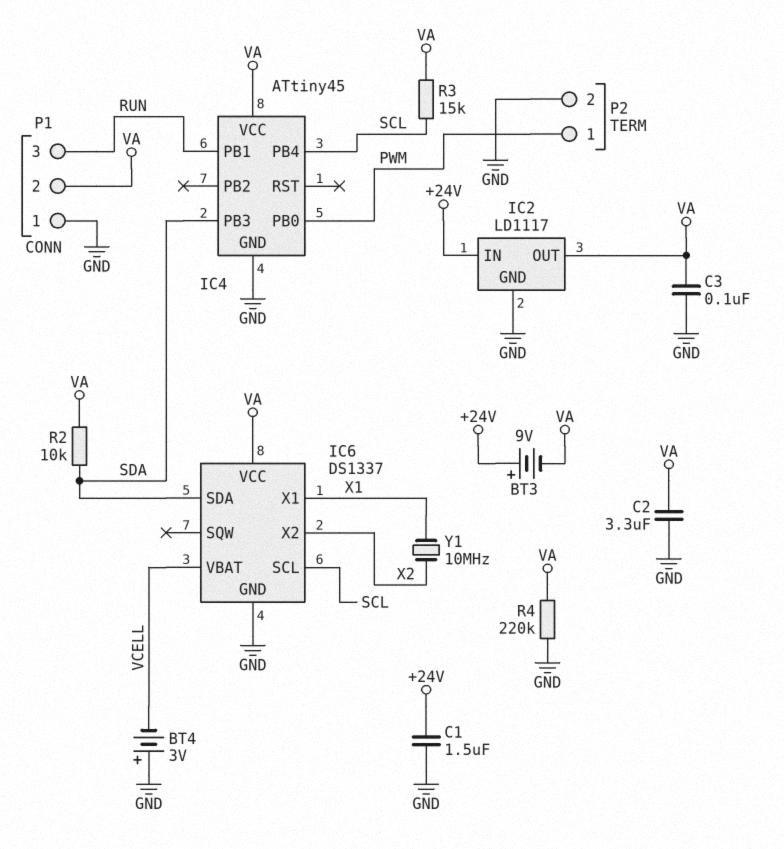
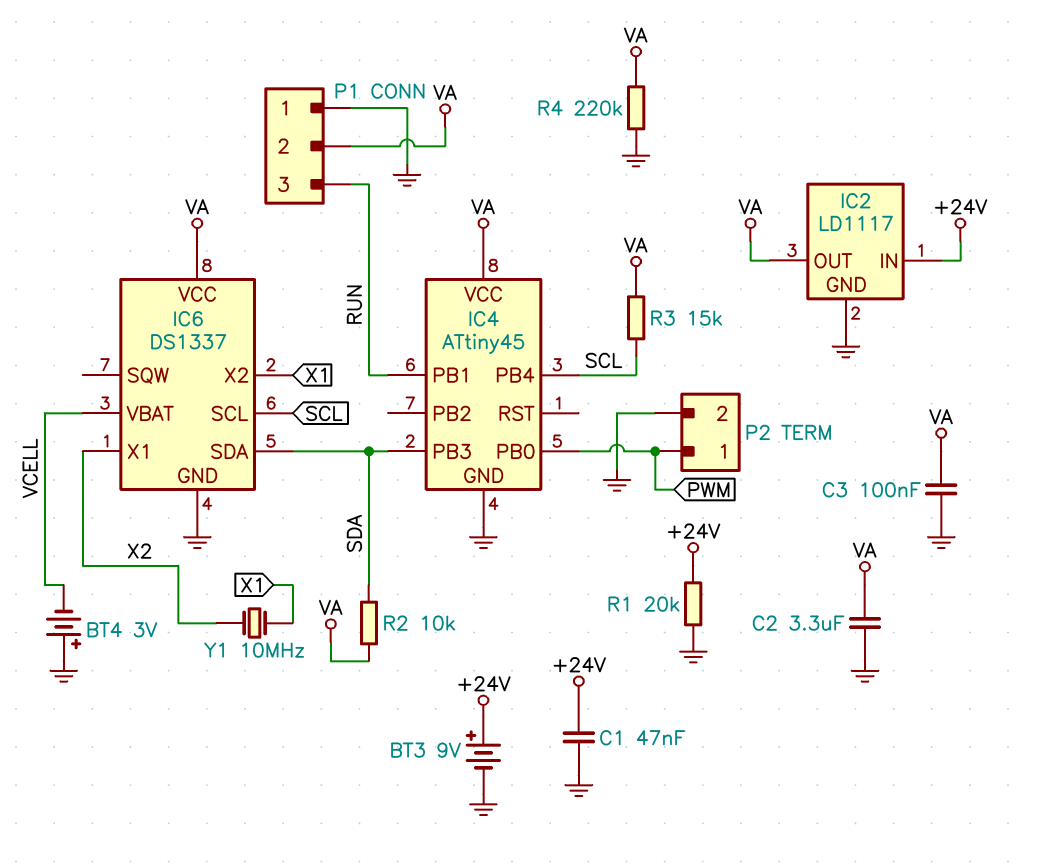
BT3: 9V (plus +24V, minus VA) -> 9V (plus +24V, minus GND)
C1: 1.5uF (+24V, GND) -> 47nF (+24V, GND)
IC6 pin X1: X1 -> X2
IC6 pin X2: X2 -> X1
R1: none -> 20k (+24V, GND)

